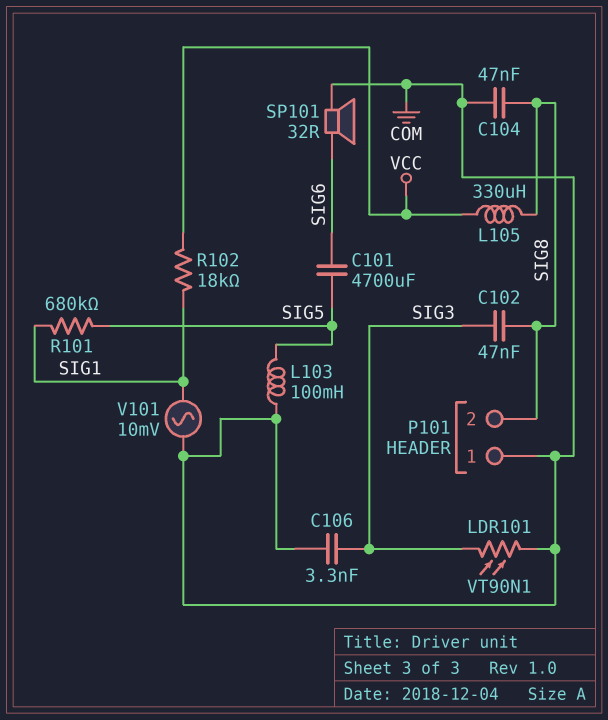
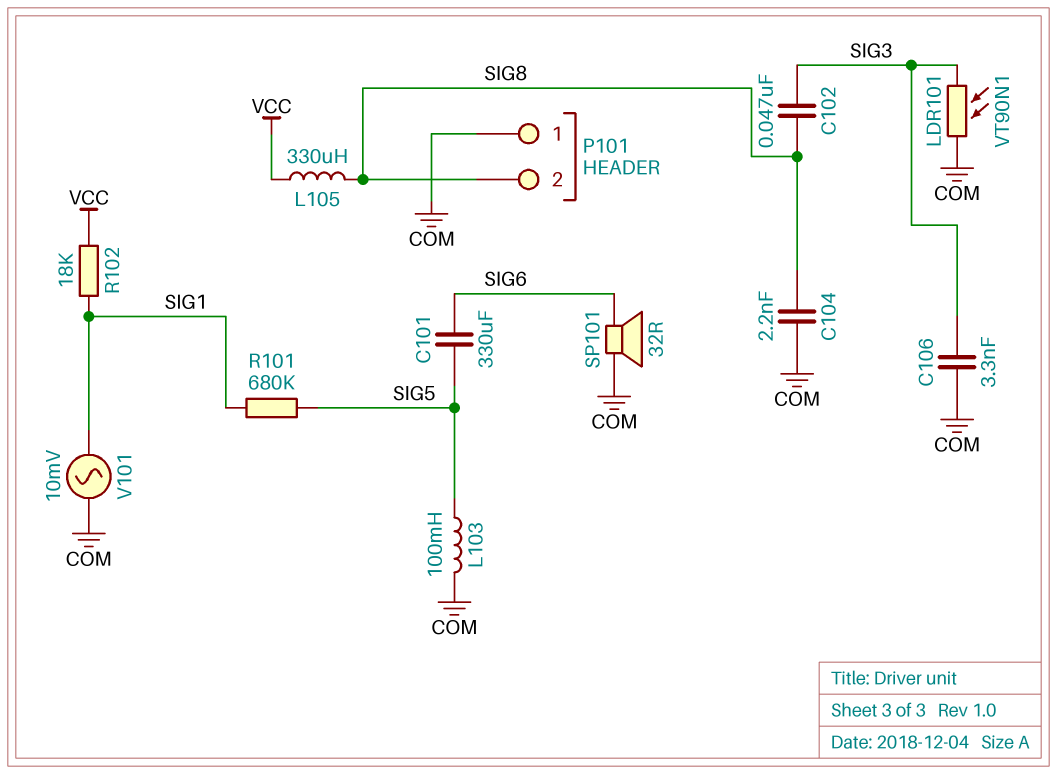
C101: 4700uF (SIG5, SIG6) -> 330uF (SIG5, SIG6)
C104: 47nF (COM, SIG8) -> 2.2nF (COM, SIG8)

